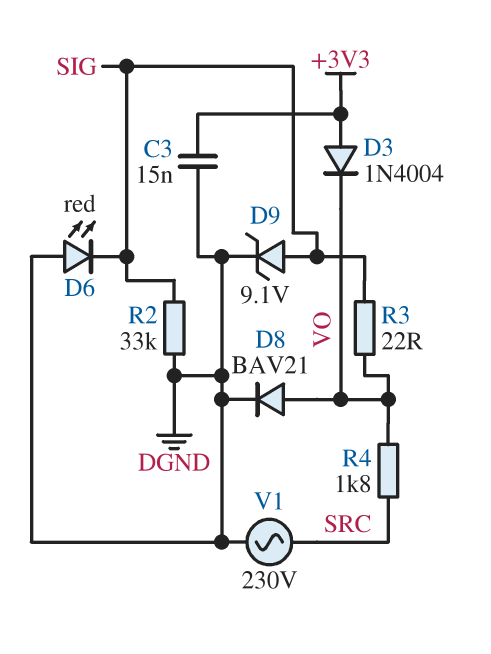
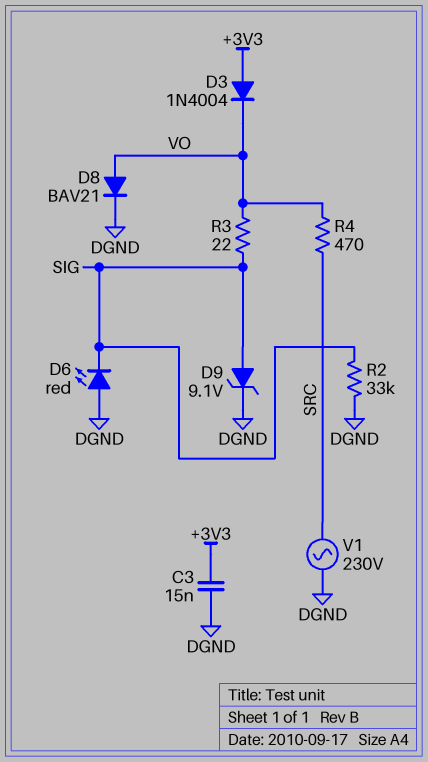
R4: 1.8k (SRC, VO) -> 470 (SRC, VO)

